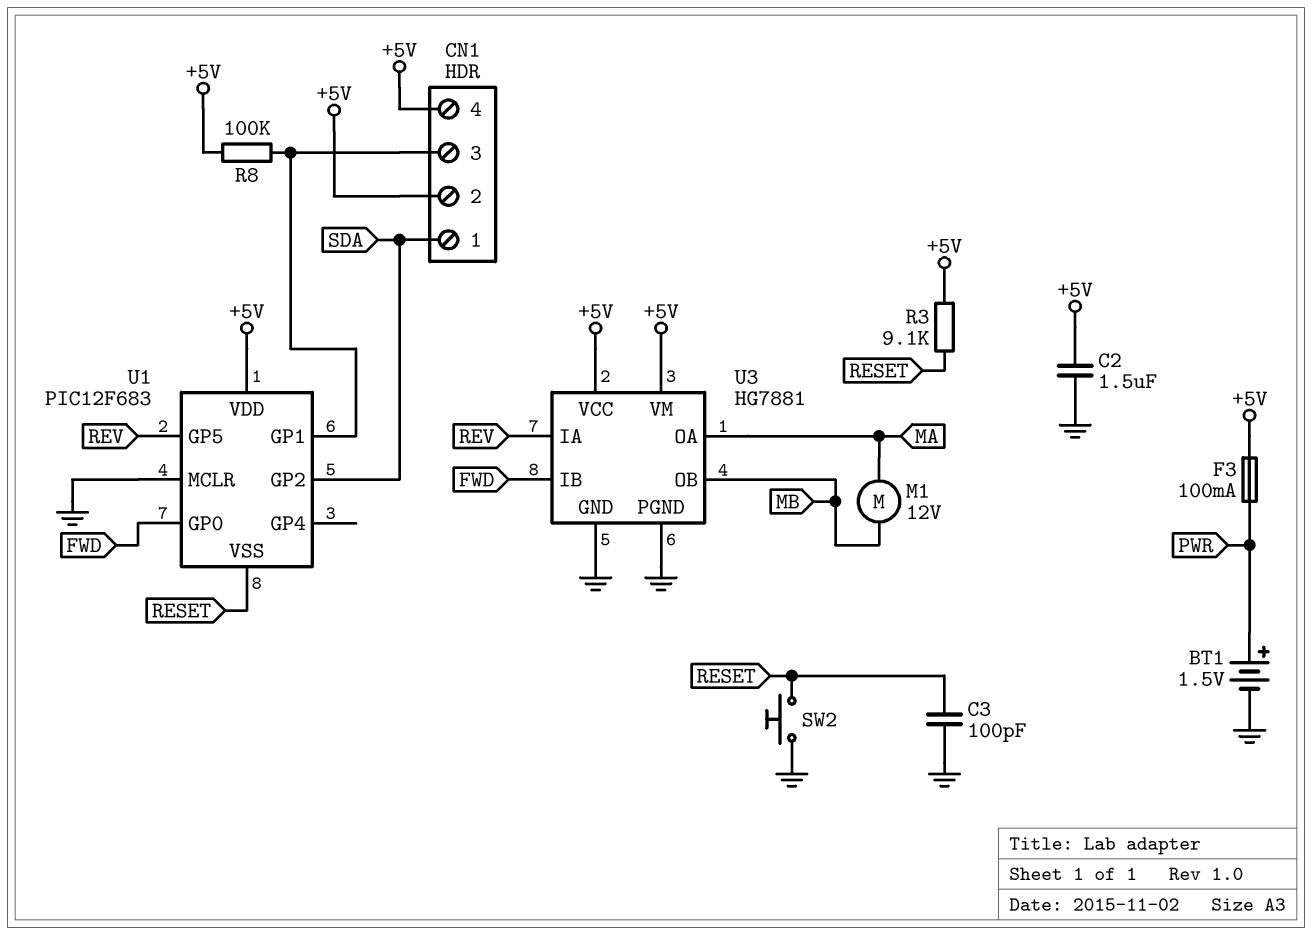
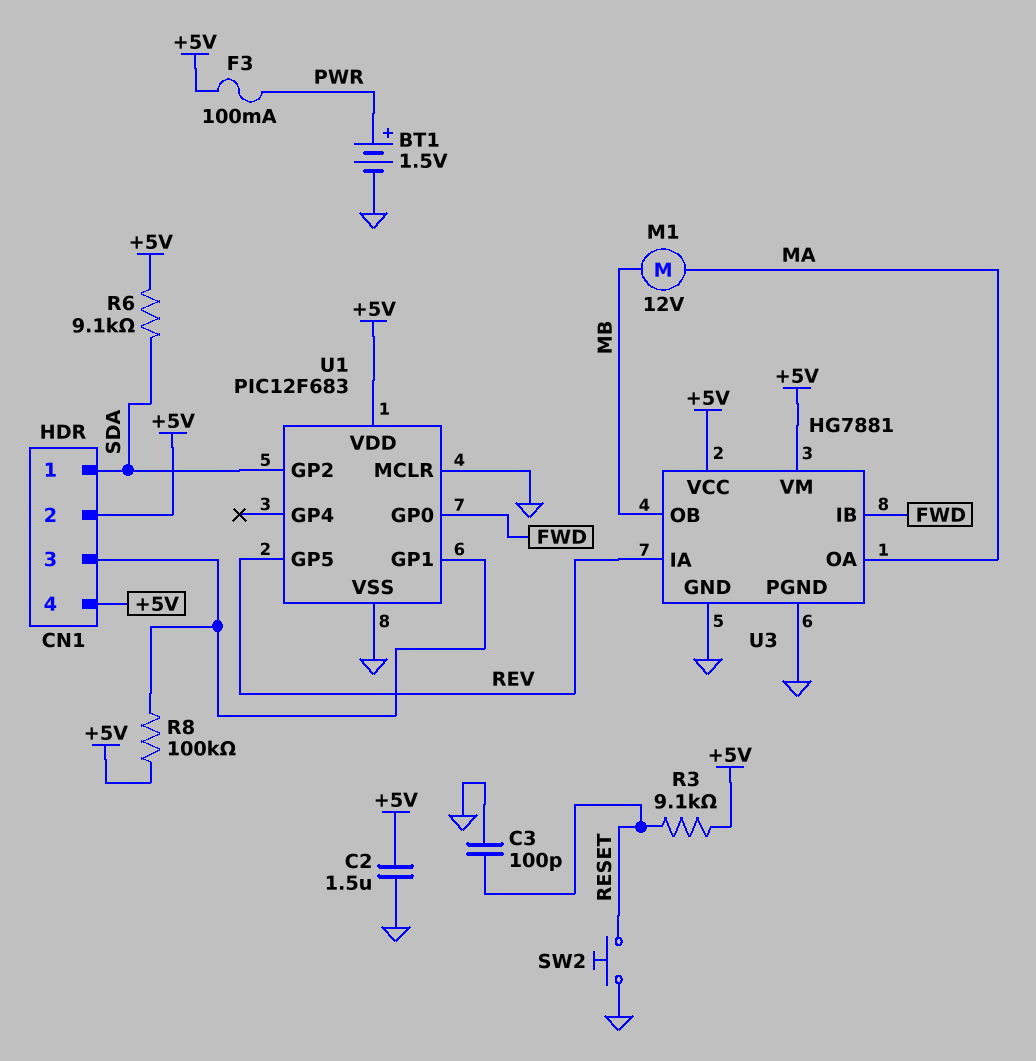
R6: none -> 9.1k (+5V, SDA)
U1 pin VSS: RESET -> GND

